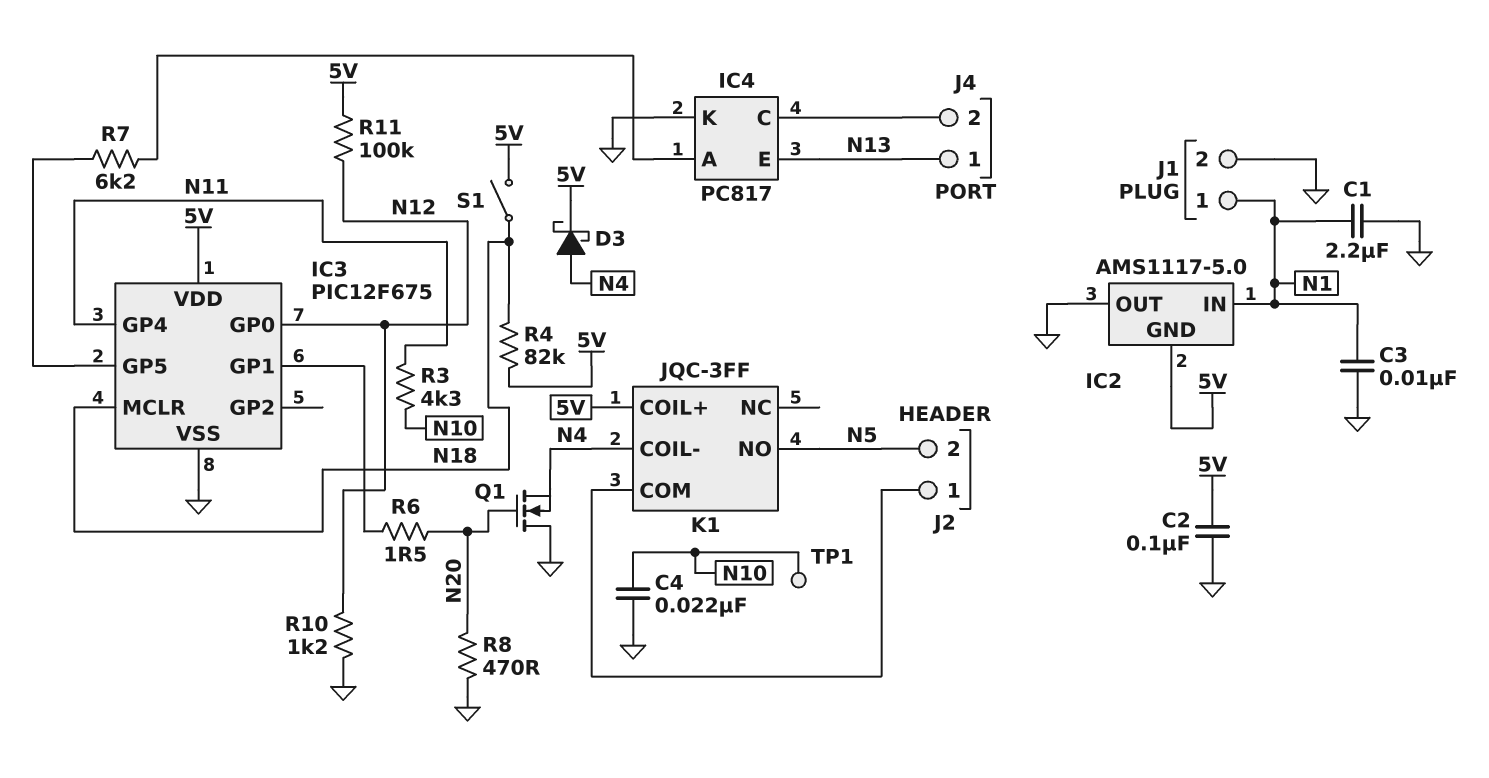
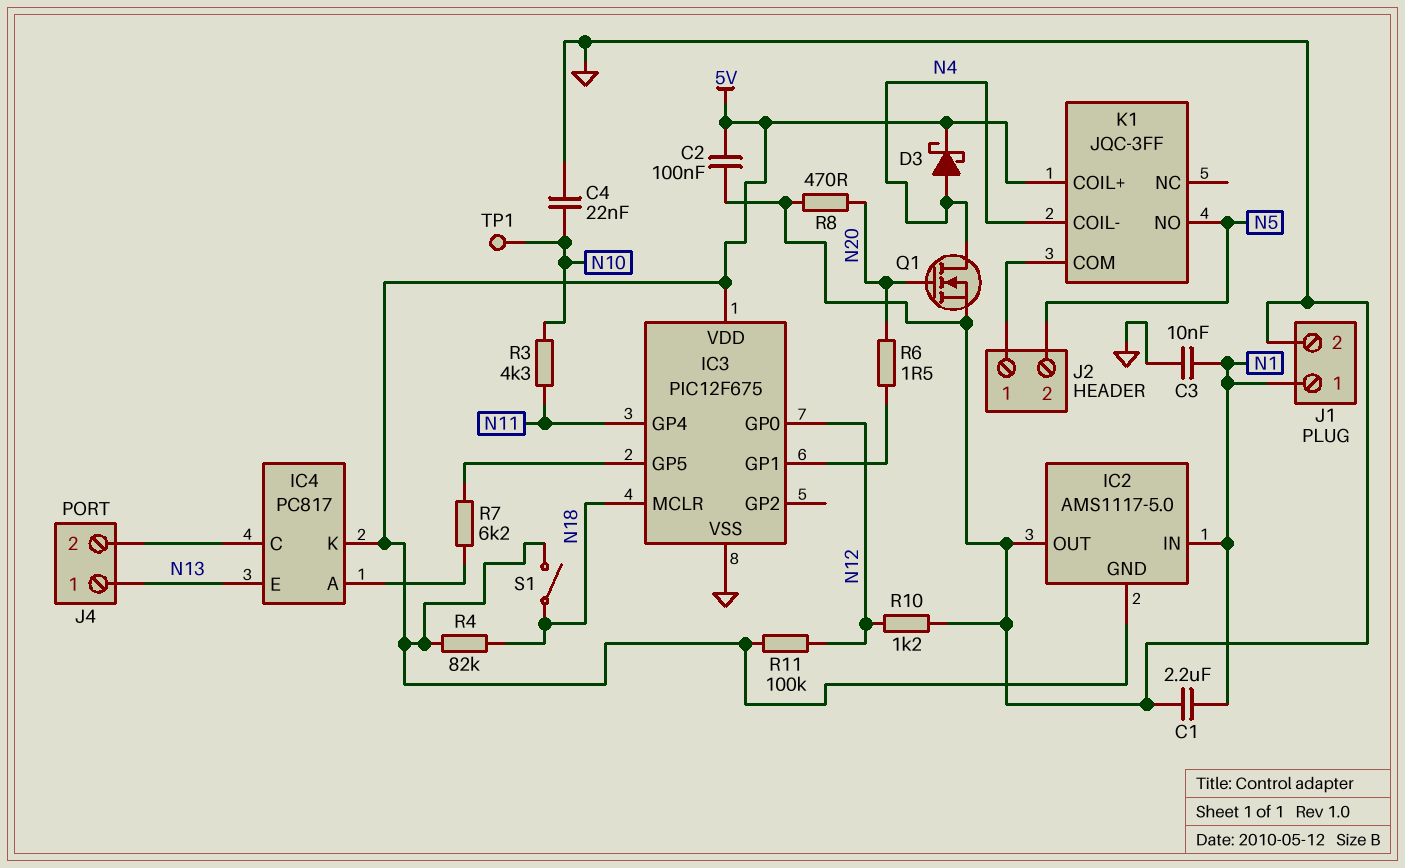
IC4 pin K: GND -> 5V
Q1: NMOS (G N20, D GND, S N4) -> NMOS (G N20, D N4, S GND)

